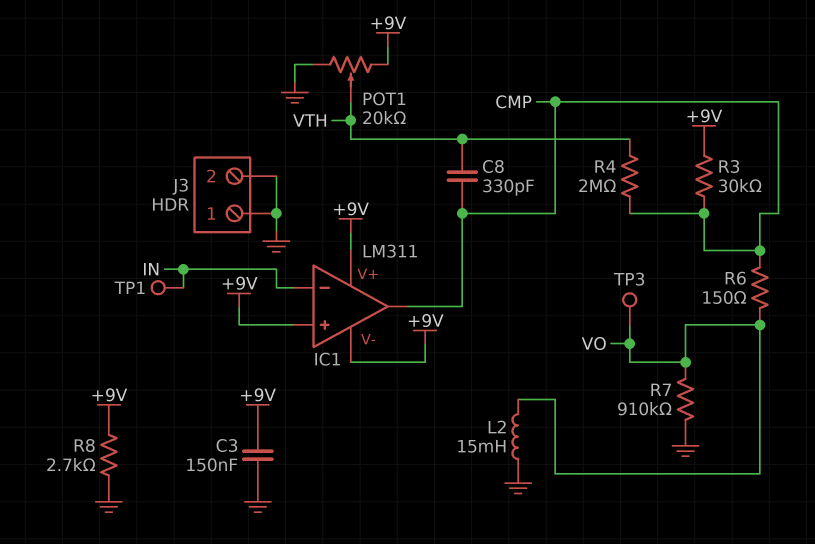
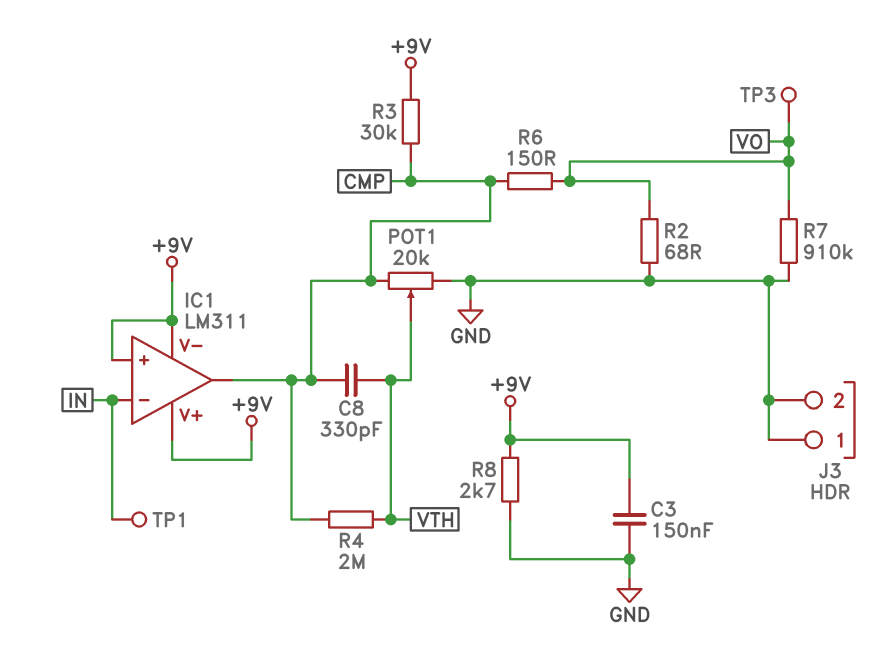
L2: 15mH (GND, VO) -> none
POT1: 20k (+9V, GND, wiper VTH) -> 20k (CMP, GND, wiper VTH)
R2: none -> 68 (GND, VO)

